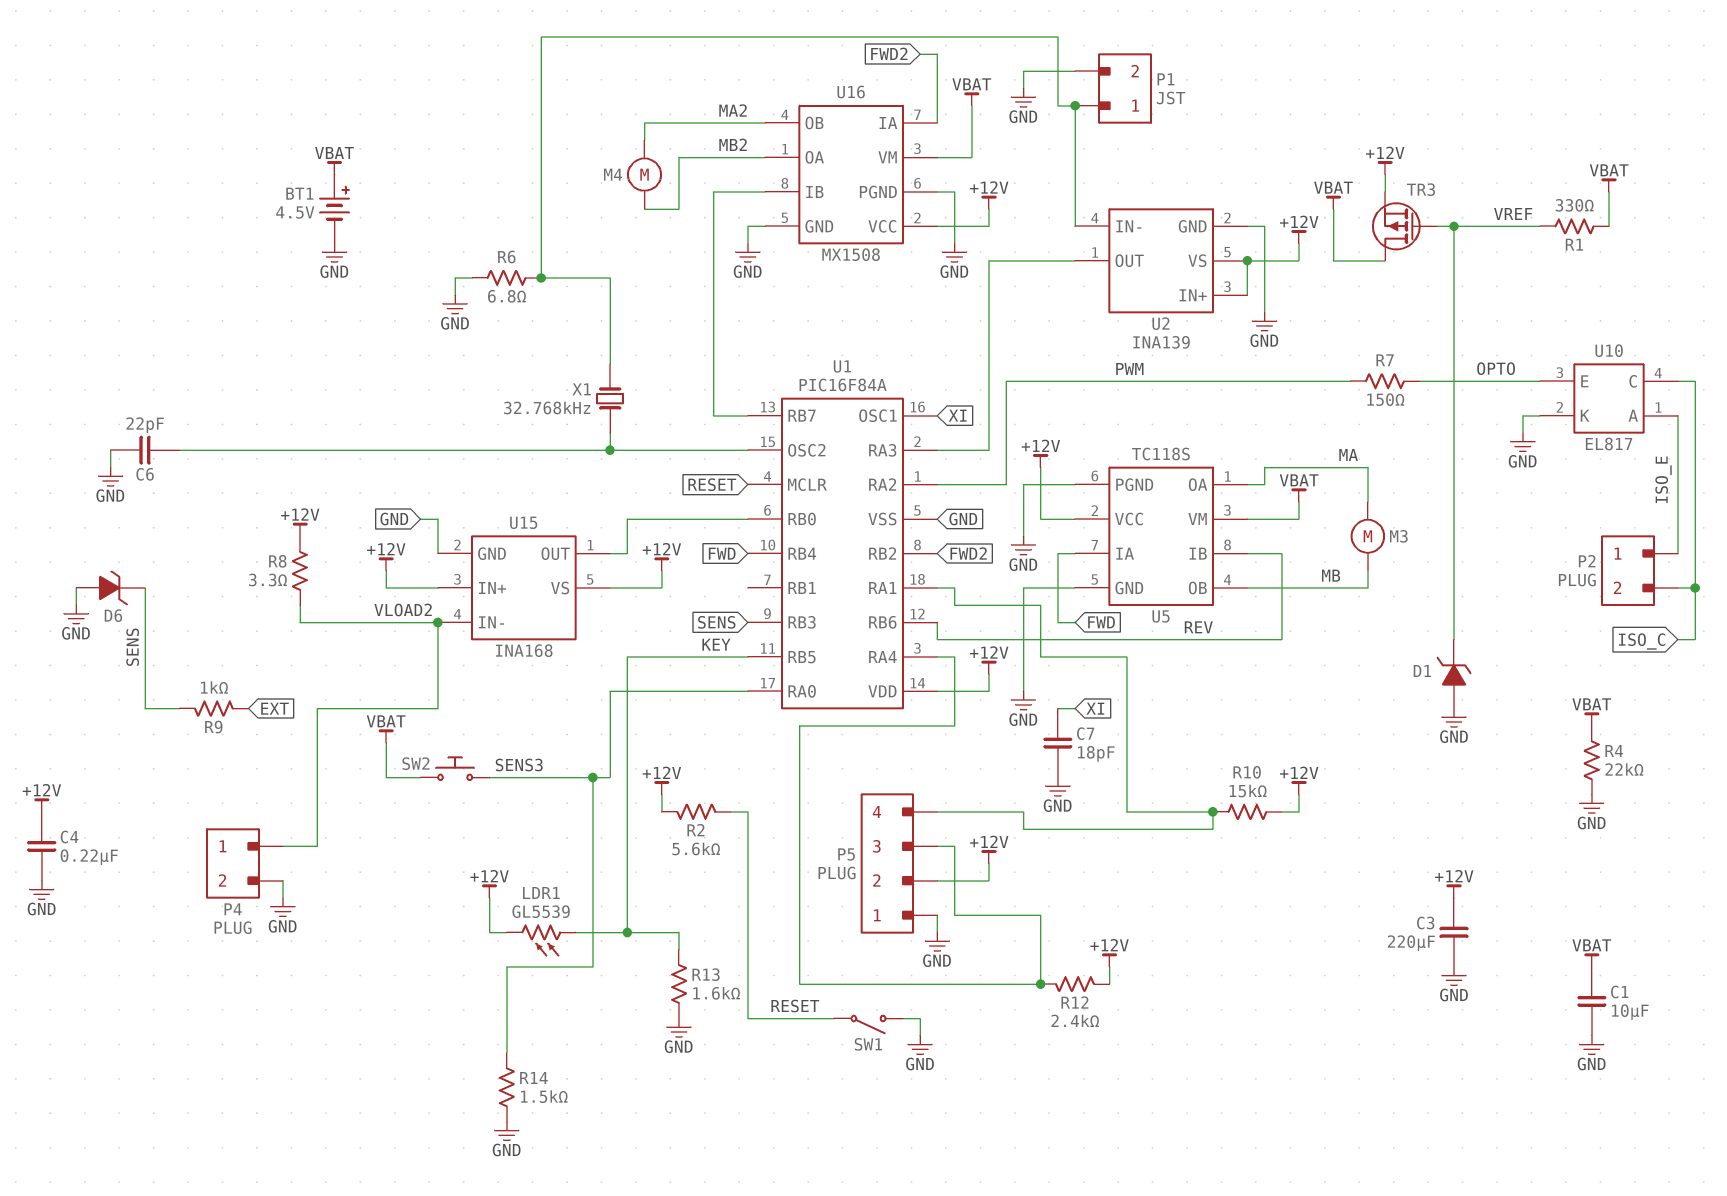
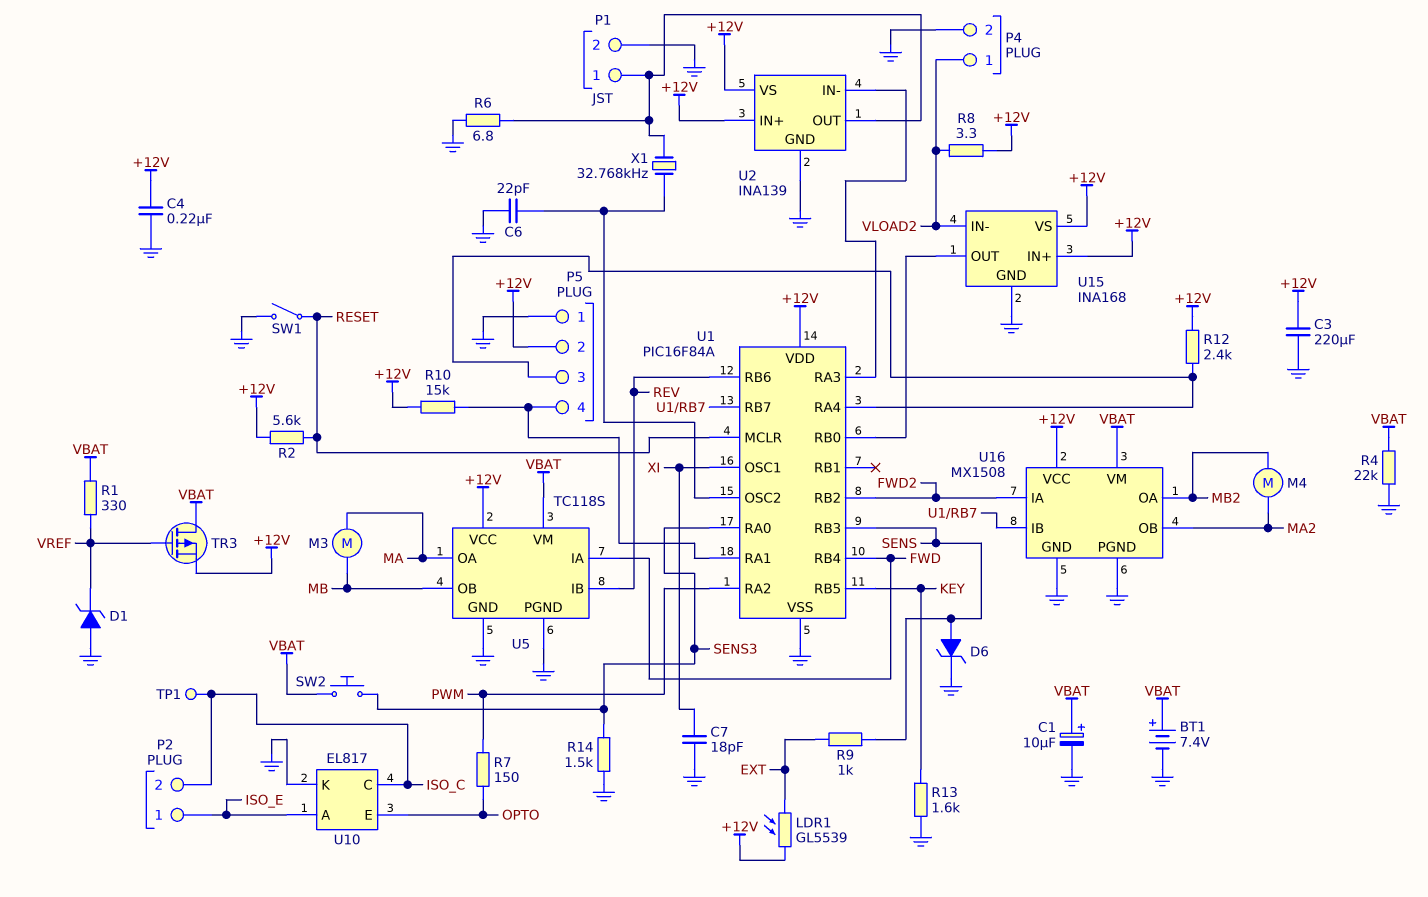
BT1: 4.5V (plus VBAT, minus GND) -> 7.4V (plus VBAT, minus GND)
C1: 10uF (GND, VBAT) -> 10uF (plus VBAT, minus GND)
D6: zener (A GND, K SENS) -> zener (A SENS, K GND)
LDR1: GL5539 (+12V, KEY) -> GL5539 (+12V, EXT)
TP1: none -> test point (ISO_C)
U2 pin IN-: P1/1 -> U1/RA3
U2 pin OUT: U1/RA3 -> P1/1

